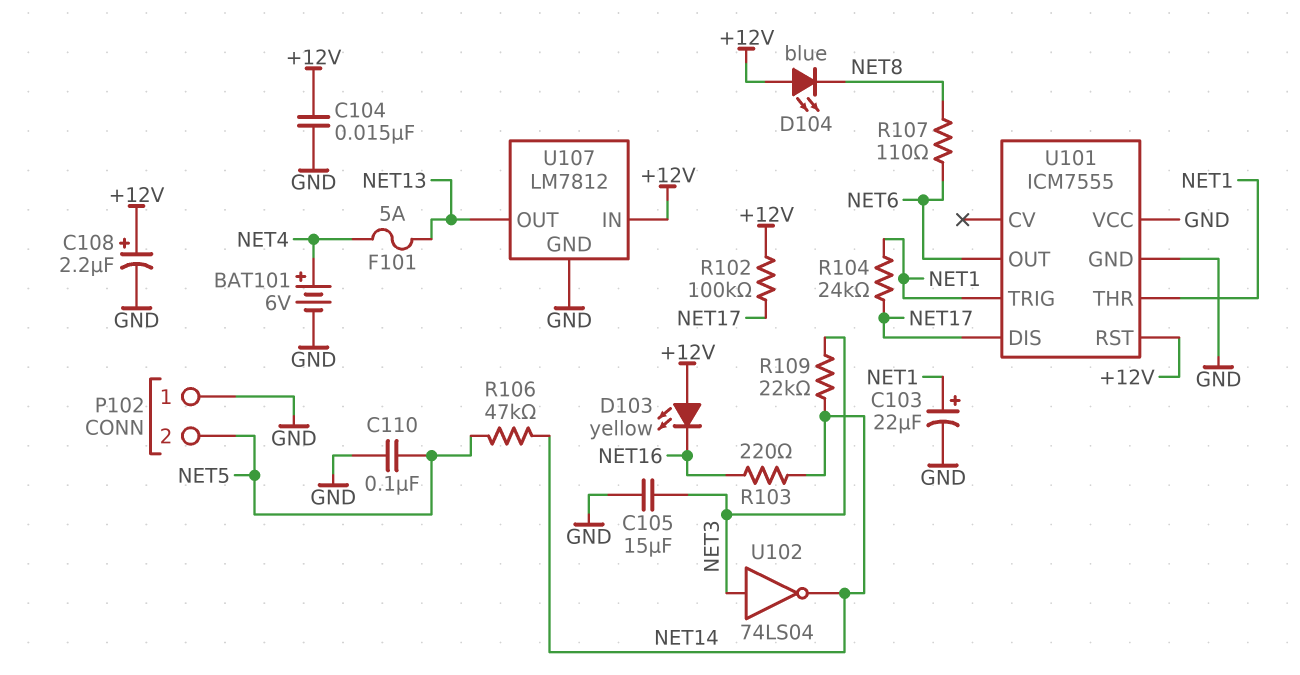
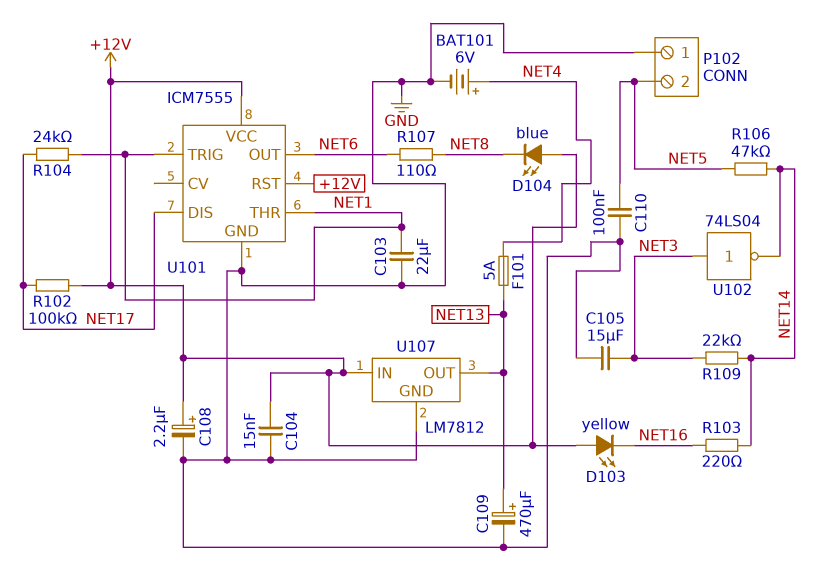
C103: 22uF (plus NET1, minus GND) -> 22uF (GND, NET1)
C109: none -> 470uF (plus NET13, minus GND)
U101 pin VCC: GND -> +12V

